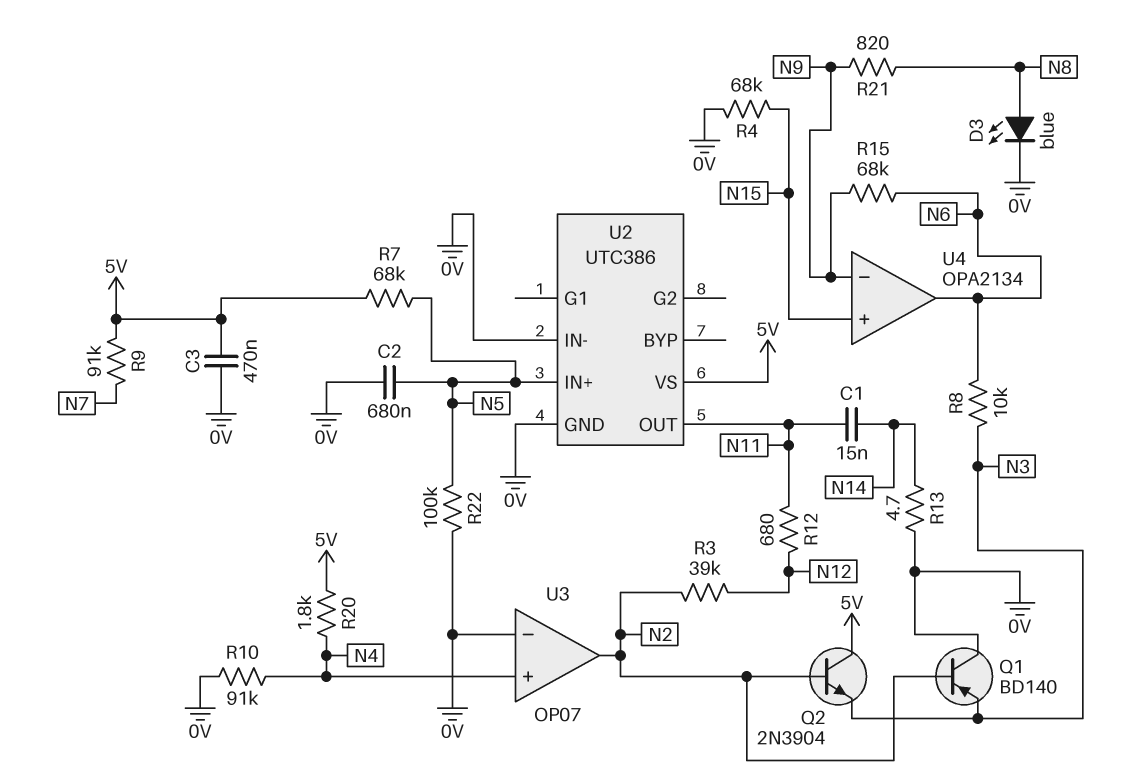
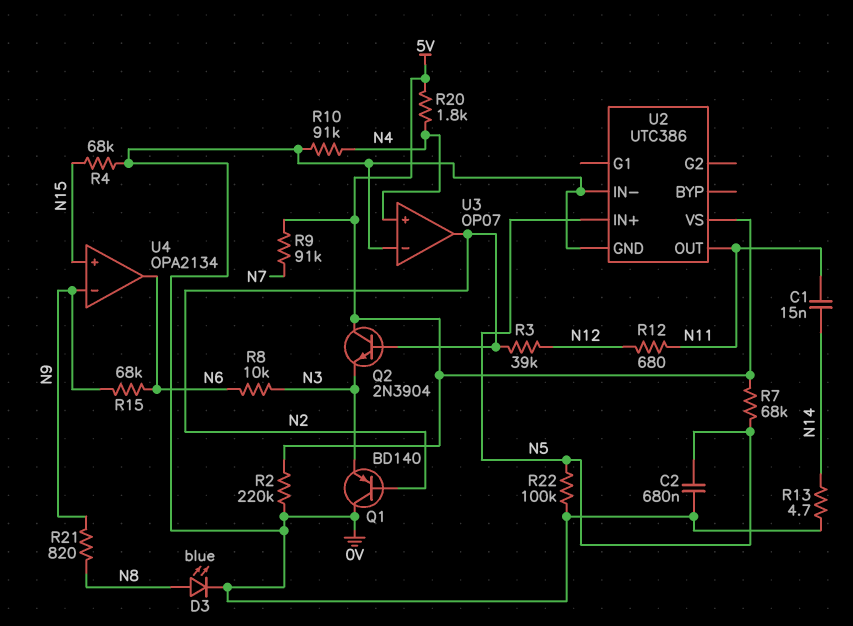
C3: 470nF (0V, 5V) -> none
R2: none -> 220k (0V, 5V)

